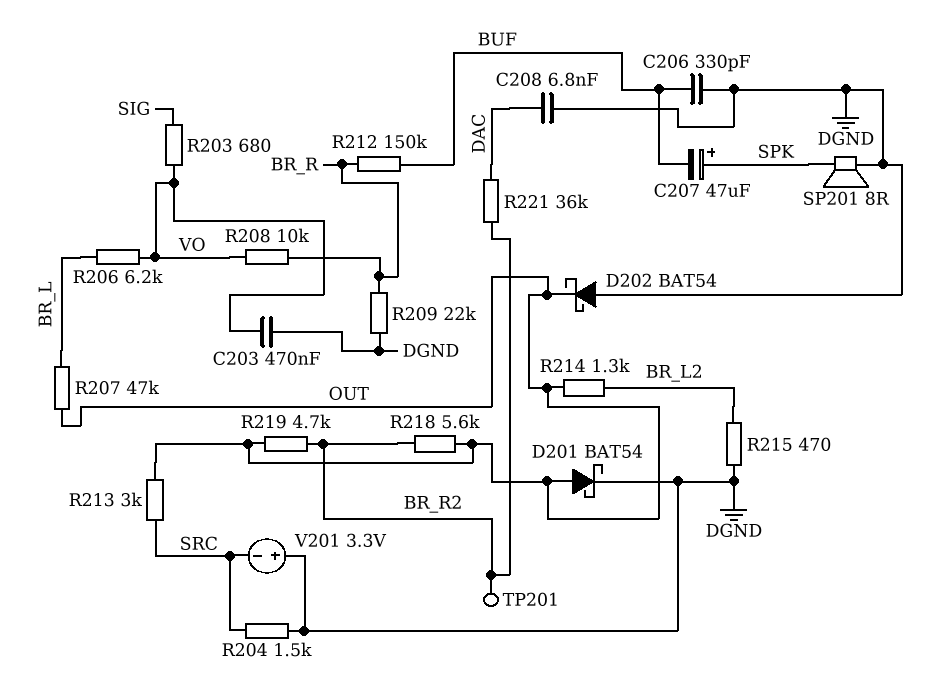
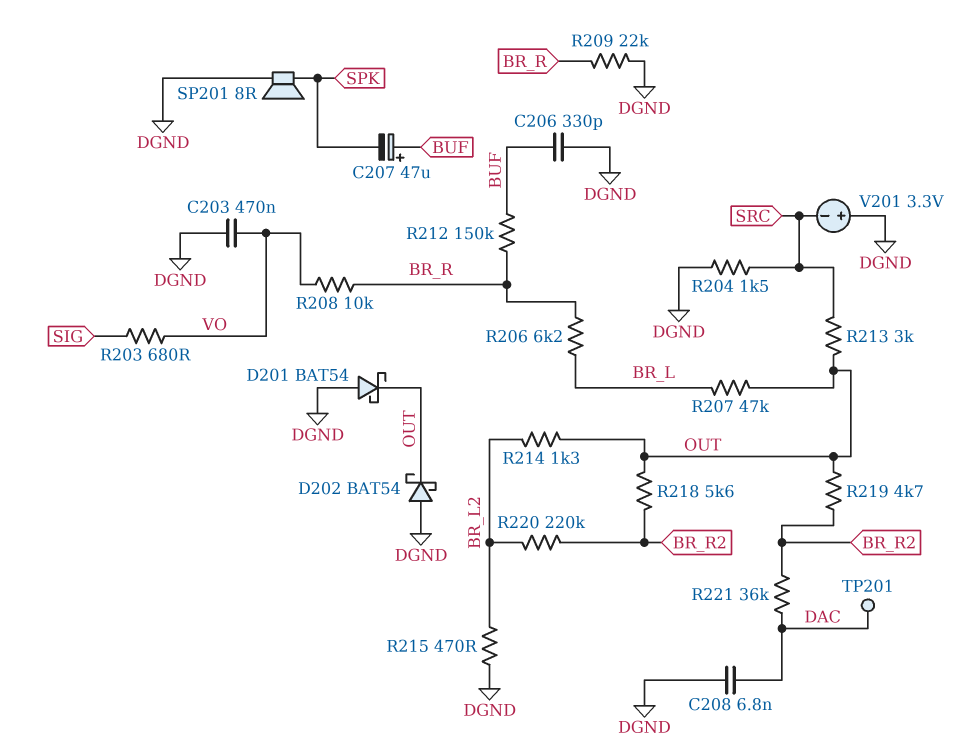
C207: 47uF (plus SPK, minus BUF) -> 47uF (plus BUF, minus SPK)
D201: schottky BAT54 (A OUT, K DGND) -> schottky BAT54 (A DGND, K OUT)
R206: 6.2k (BR_L, VO) -> 6.2k (BR_L, BR_R)
R220: none -> 220k (BR_L2, BR_R2)
TP201: test point (BR_R2) -> test point (DAC)

